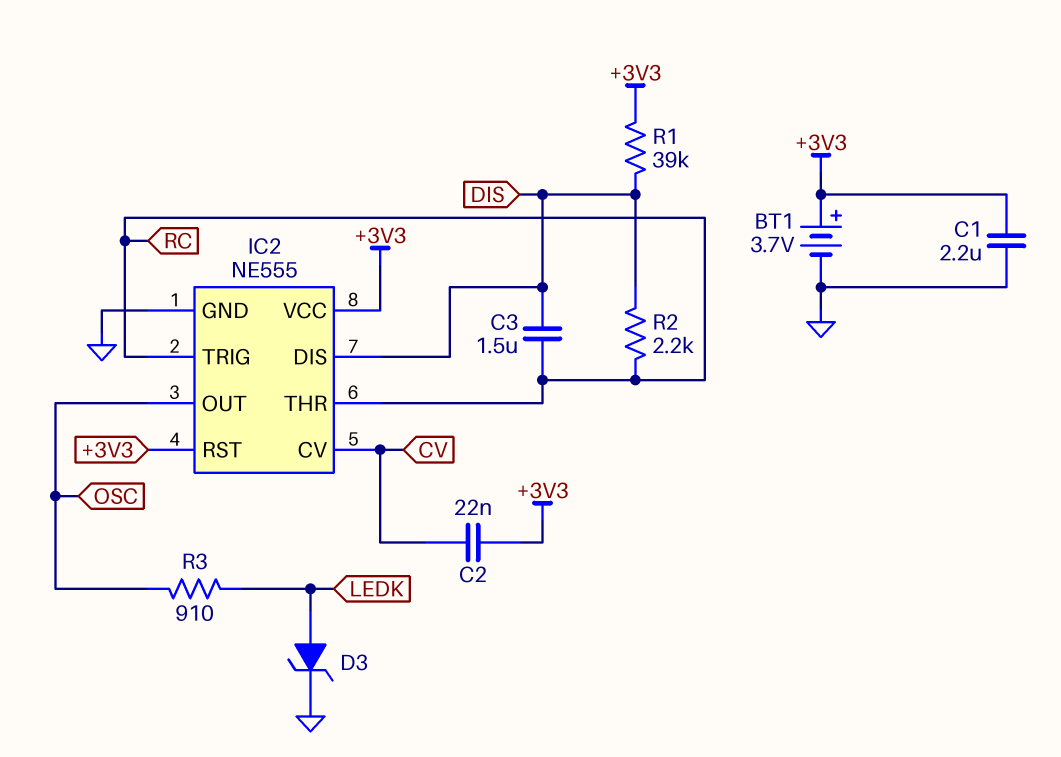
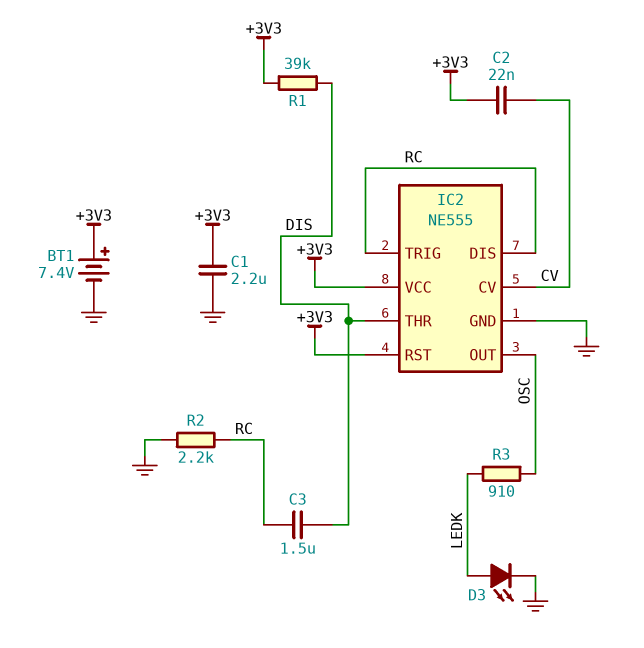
BT1: 3.7V (plus +3V3, minus GND) -> 7.4V (plus +3V3, minus GND)
D3: zener (A LEDK, K GND) -> LED (A LEDK, K GND)
IC2 pin DIS: DIS -> RC
IC2 pin THR: RC -> DIS
R2: 2.2k (DIS, RC) -> 2.2k (GND, RC)

